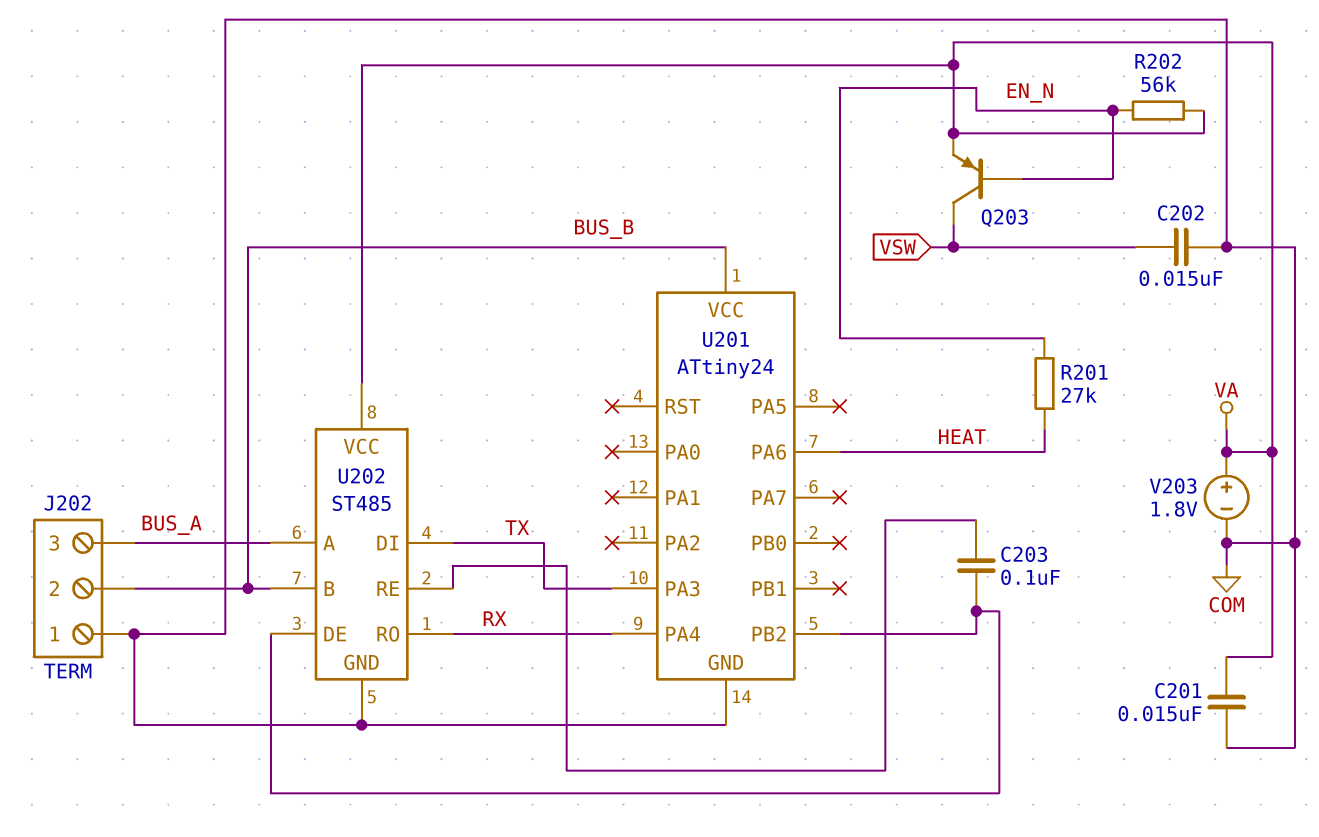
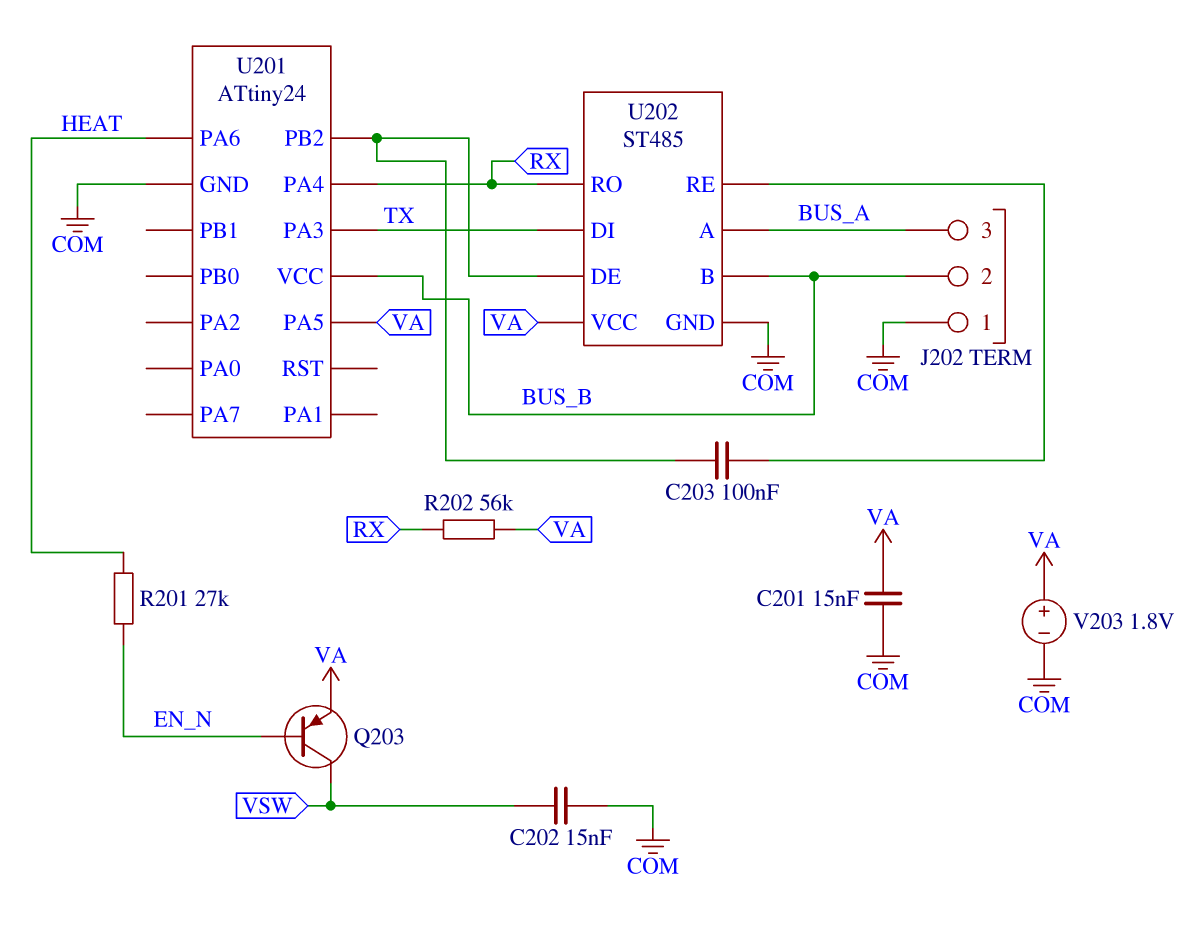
R202: 56k (EN_N, VA) -> 56k (RX, VA)
U201 pin PA5: none -> VA

